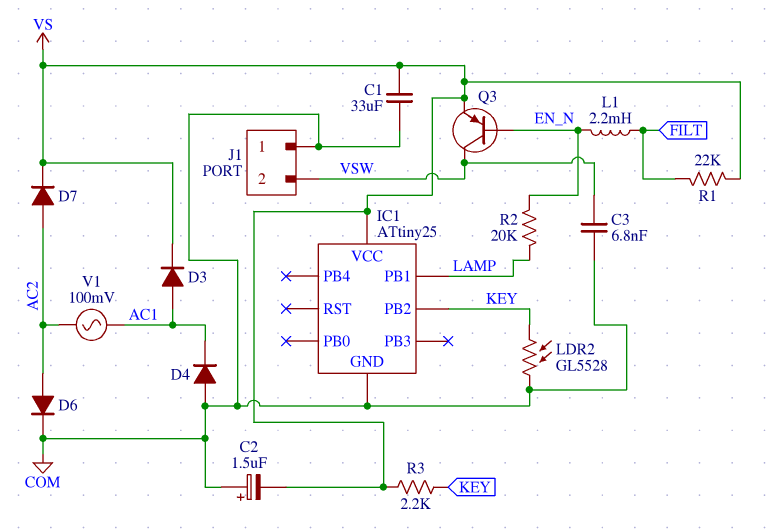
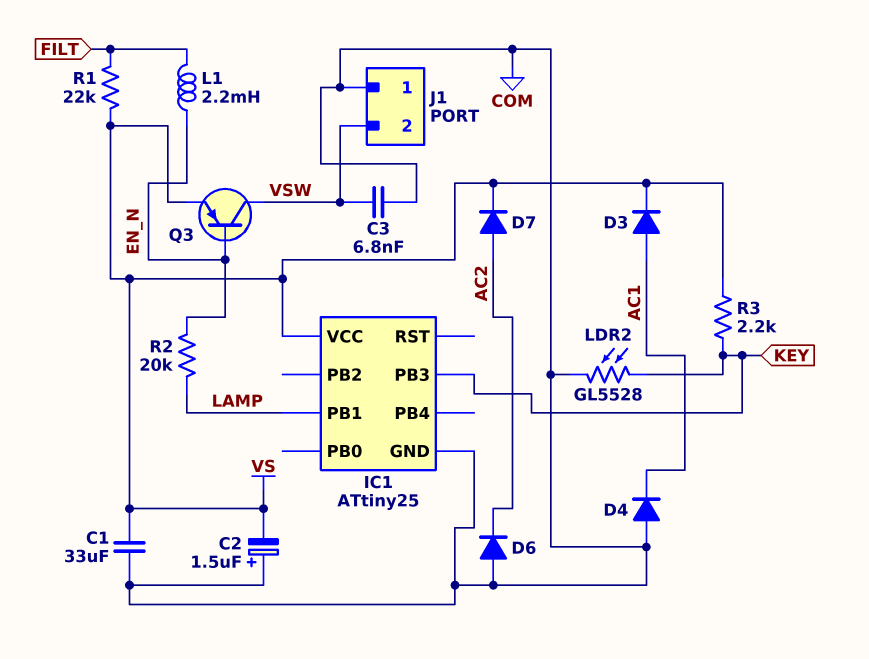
D6: diode (A AC2, K COM) -> diode (A COM, K AC2)
IC1 pin PB2: KEY -> none
IC1 pin PB3: none -> KEY
V1: AC 100mV (AC1, AC2) -> none

